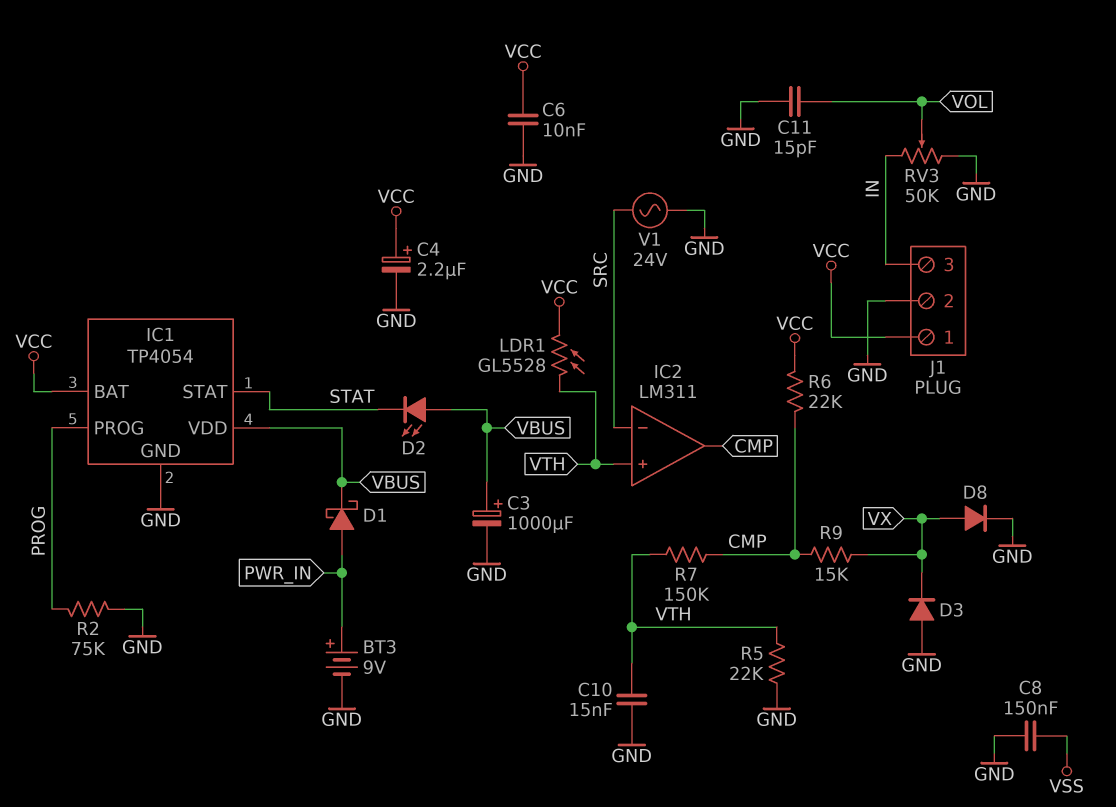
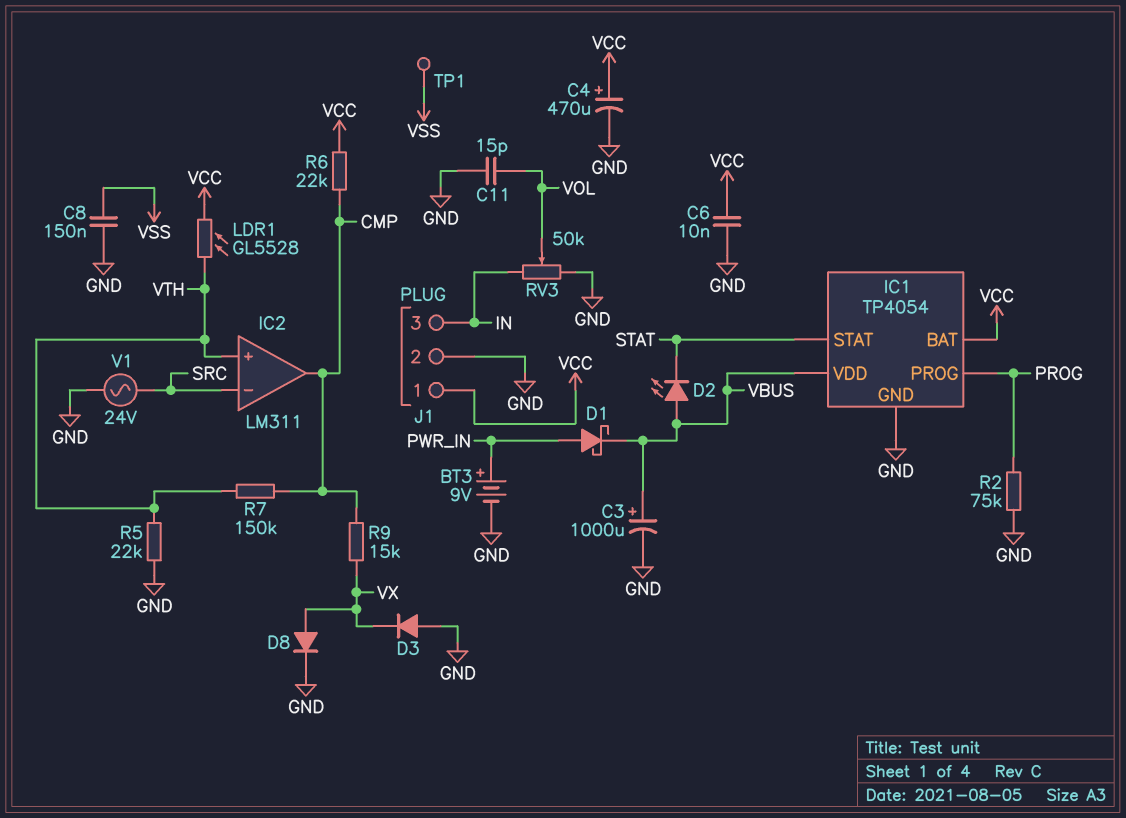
C4: 2.2uF (plus VCC, minus GND) -> 470uF (plus VCC, minus GND)
C10: 15nF (GND, VTH) -> none
TP1: none -> test point (VSS)

